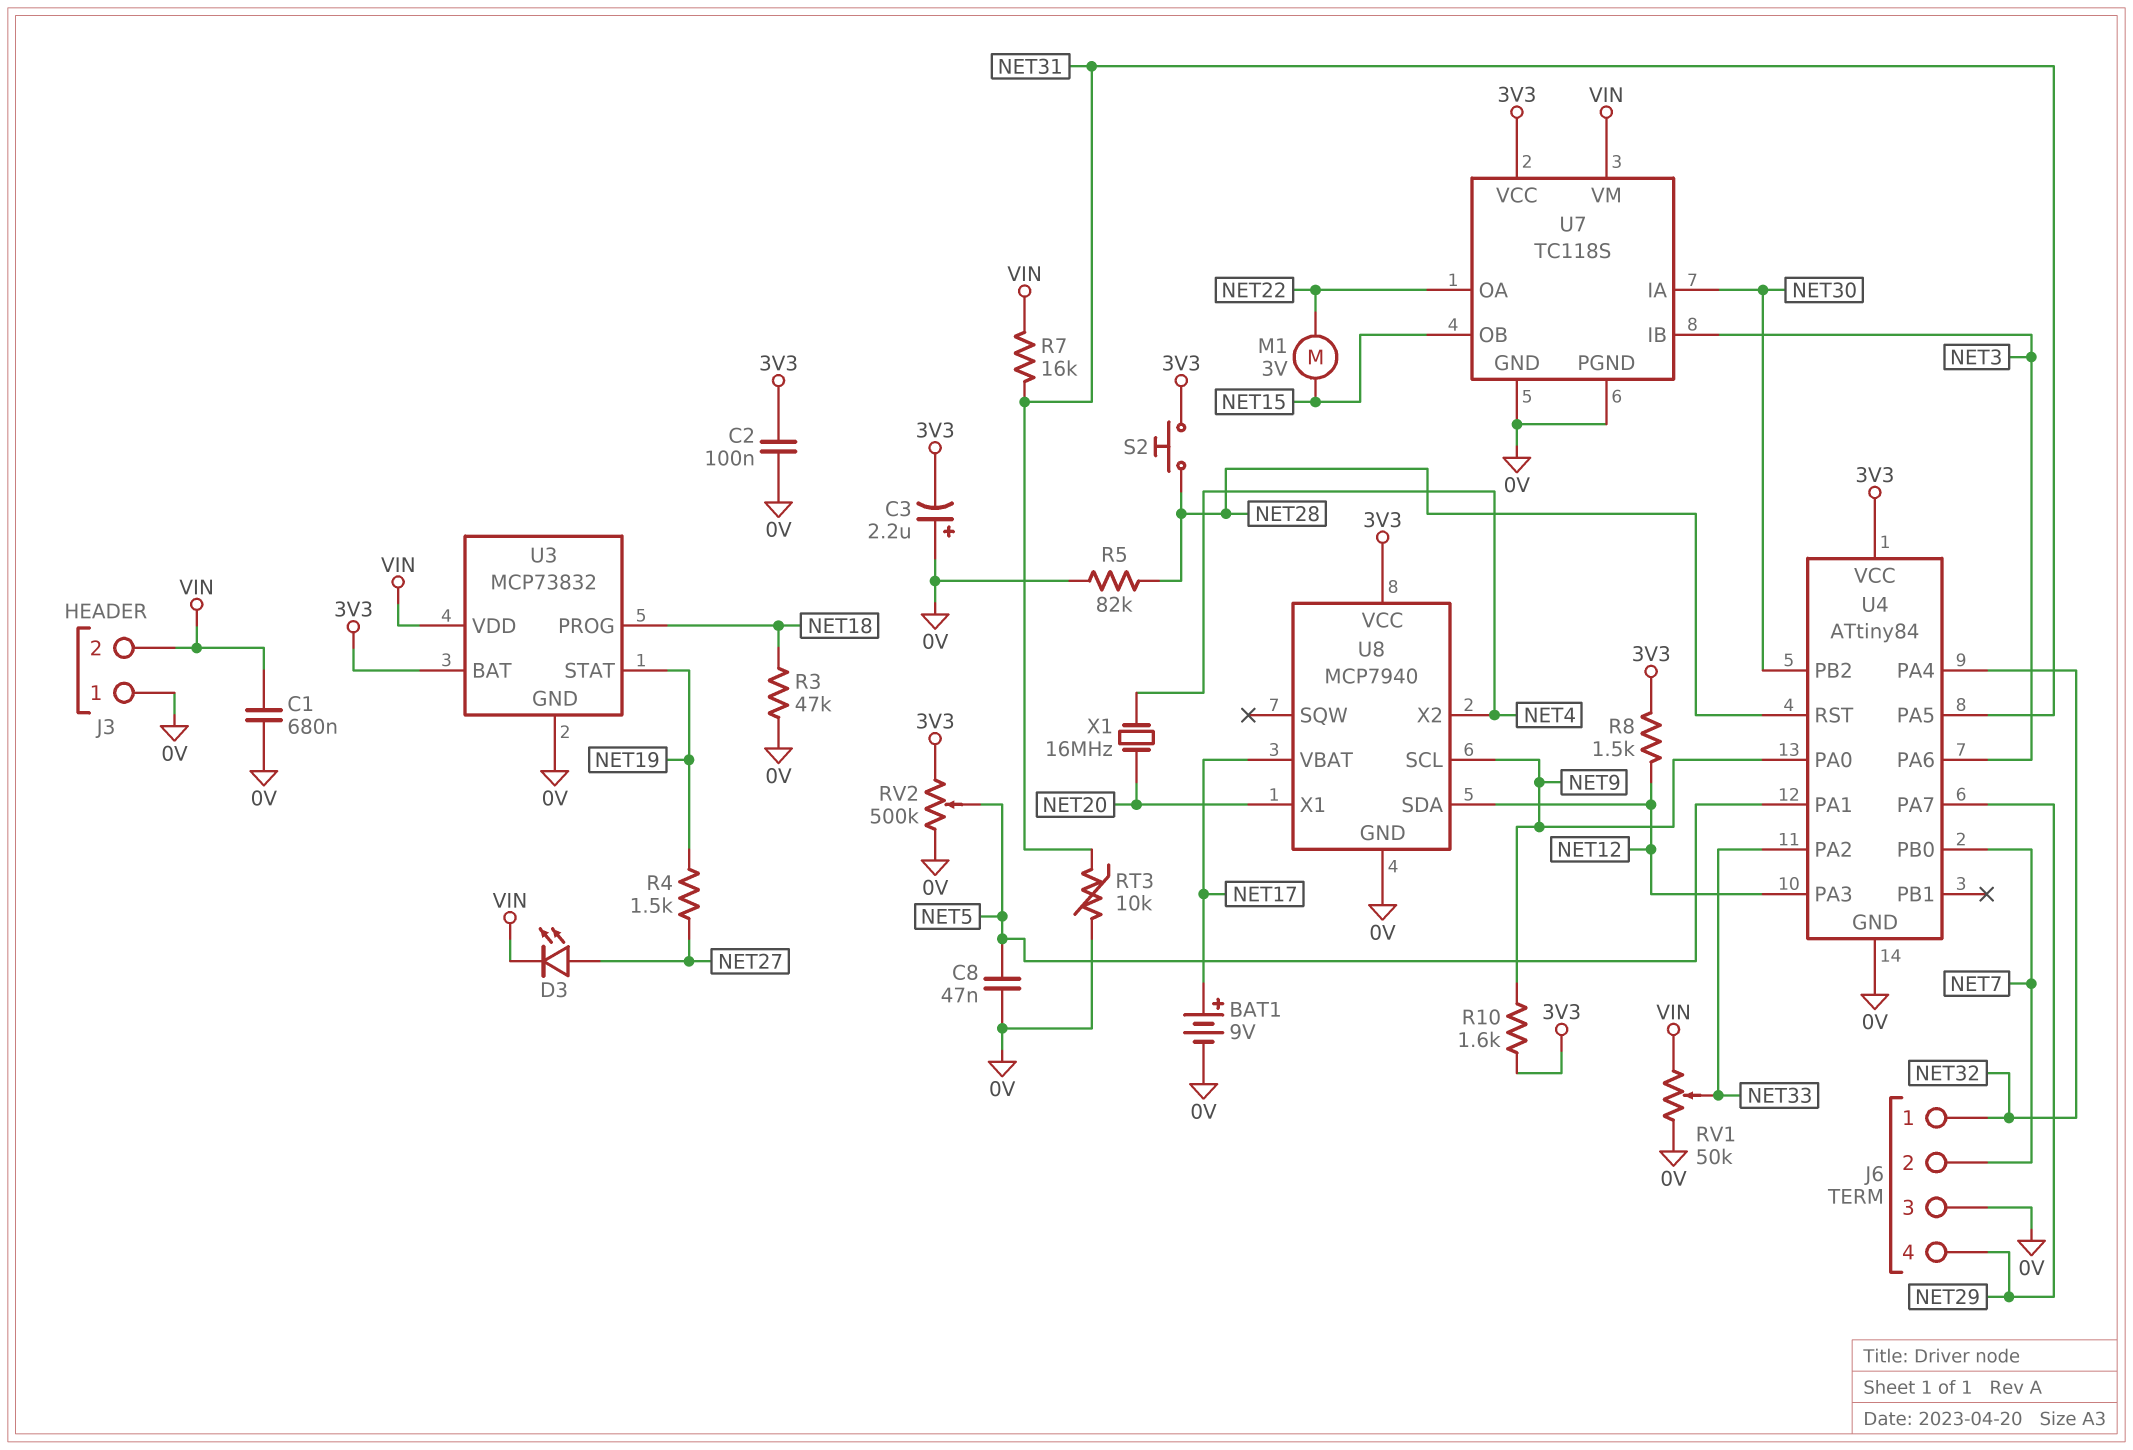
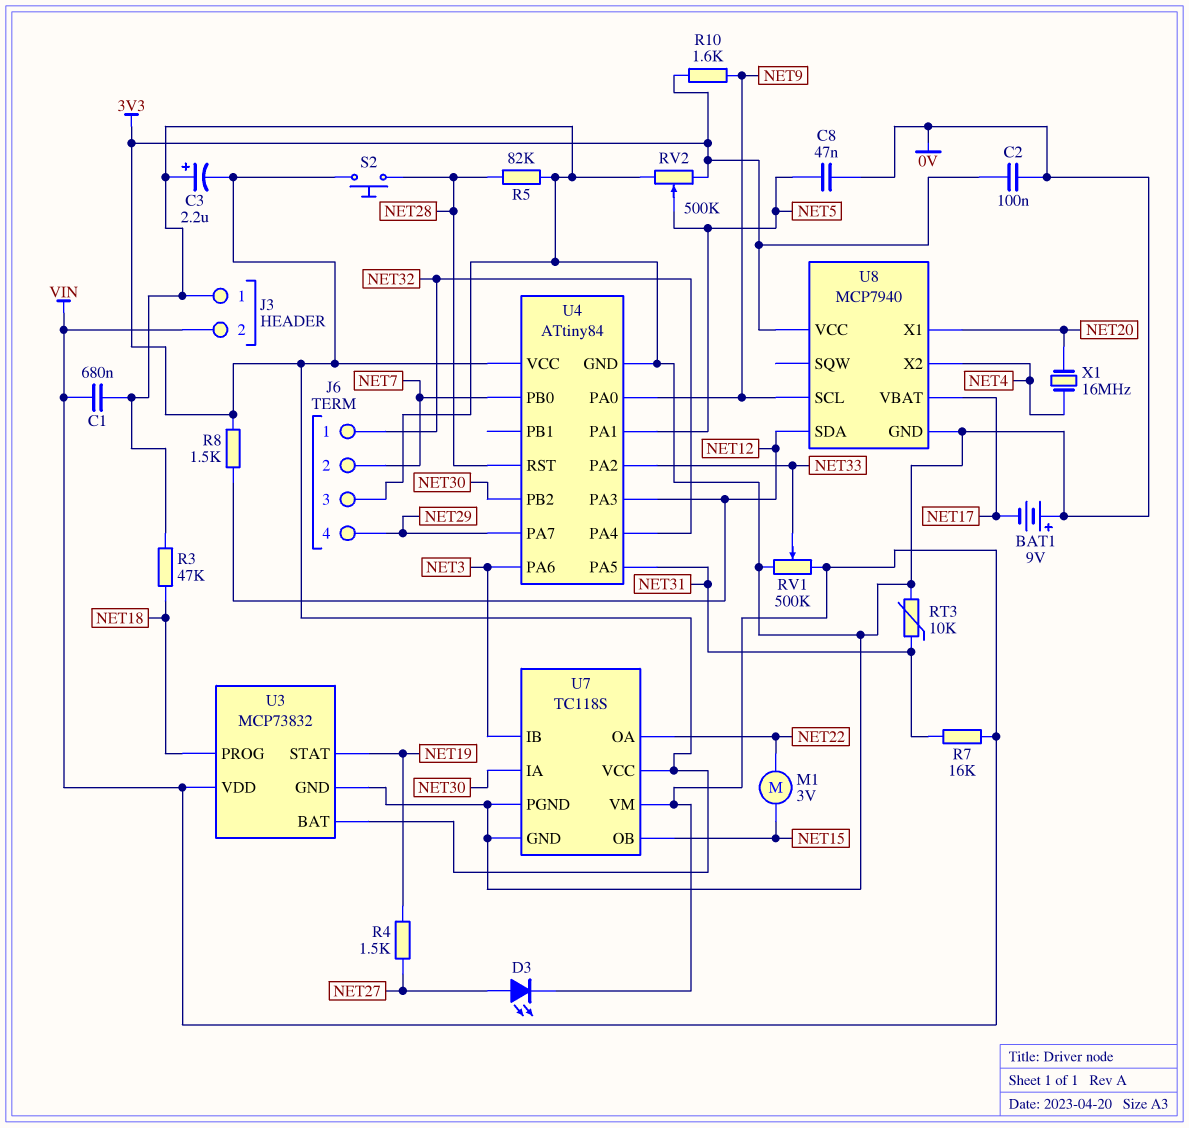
BAT1: 9V (plus NET17, minus 0V) -> 9V (plus 0V, minus NET17)
RV1: 50k (0V, VIN, wiper NET33) -> 500k (0V, VIN, wiper NET33)

